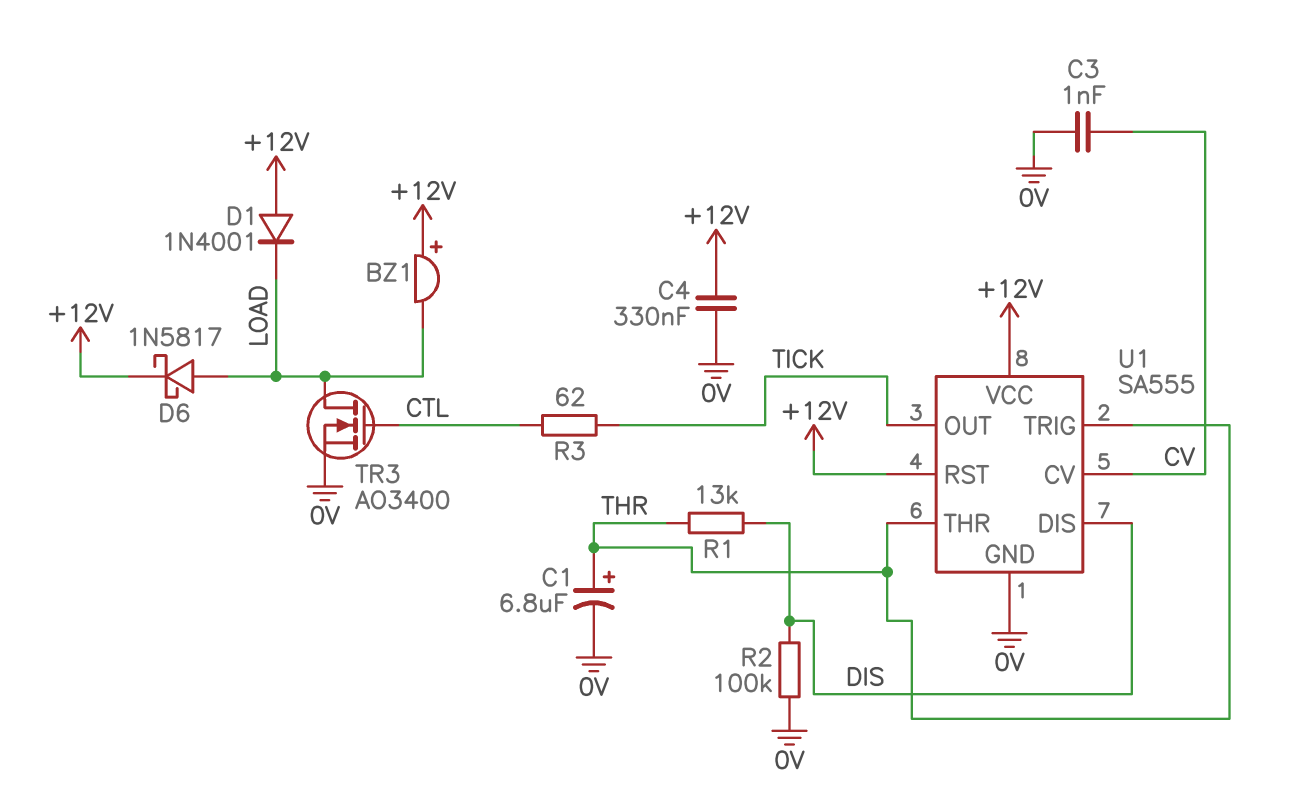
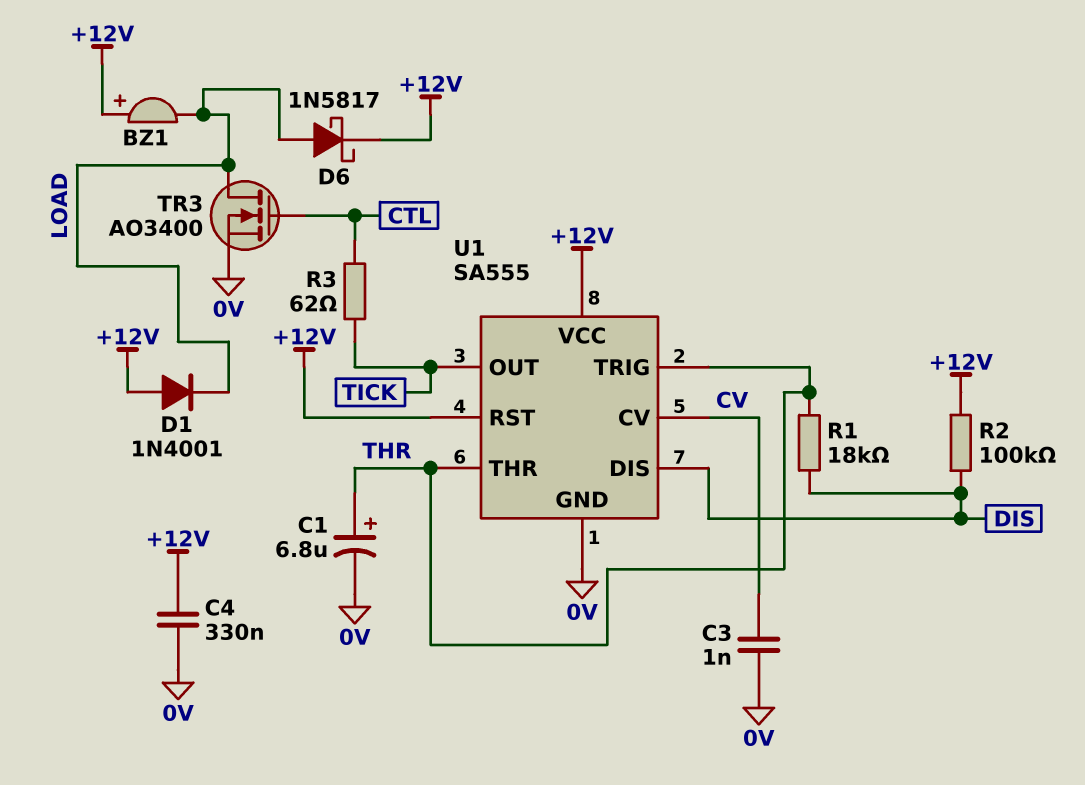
R1: 13k (DIS, THR) -> 18k (DIS, THR)
R2: 100k (0V, DIS) -> 100k (+12V, DIS)

